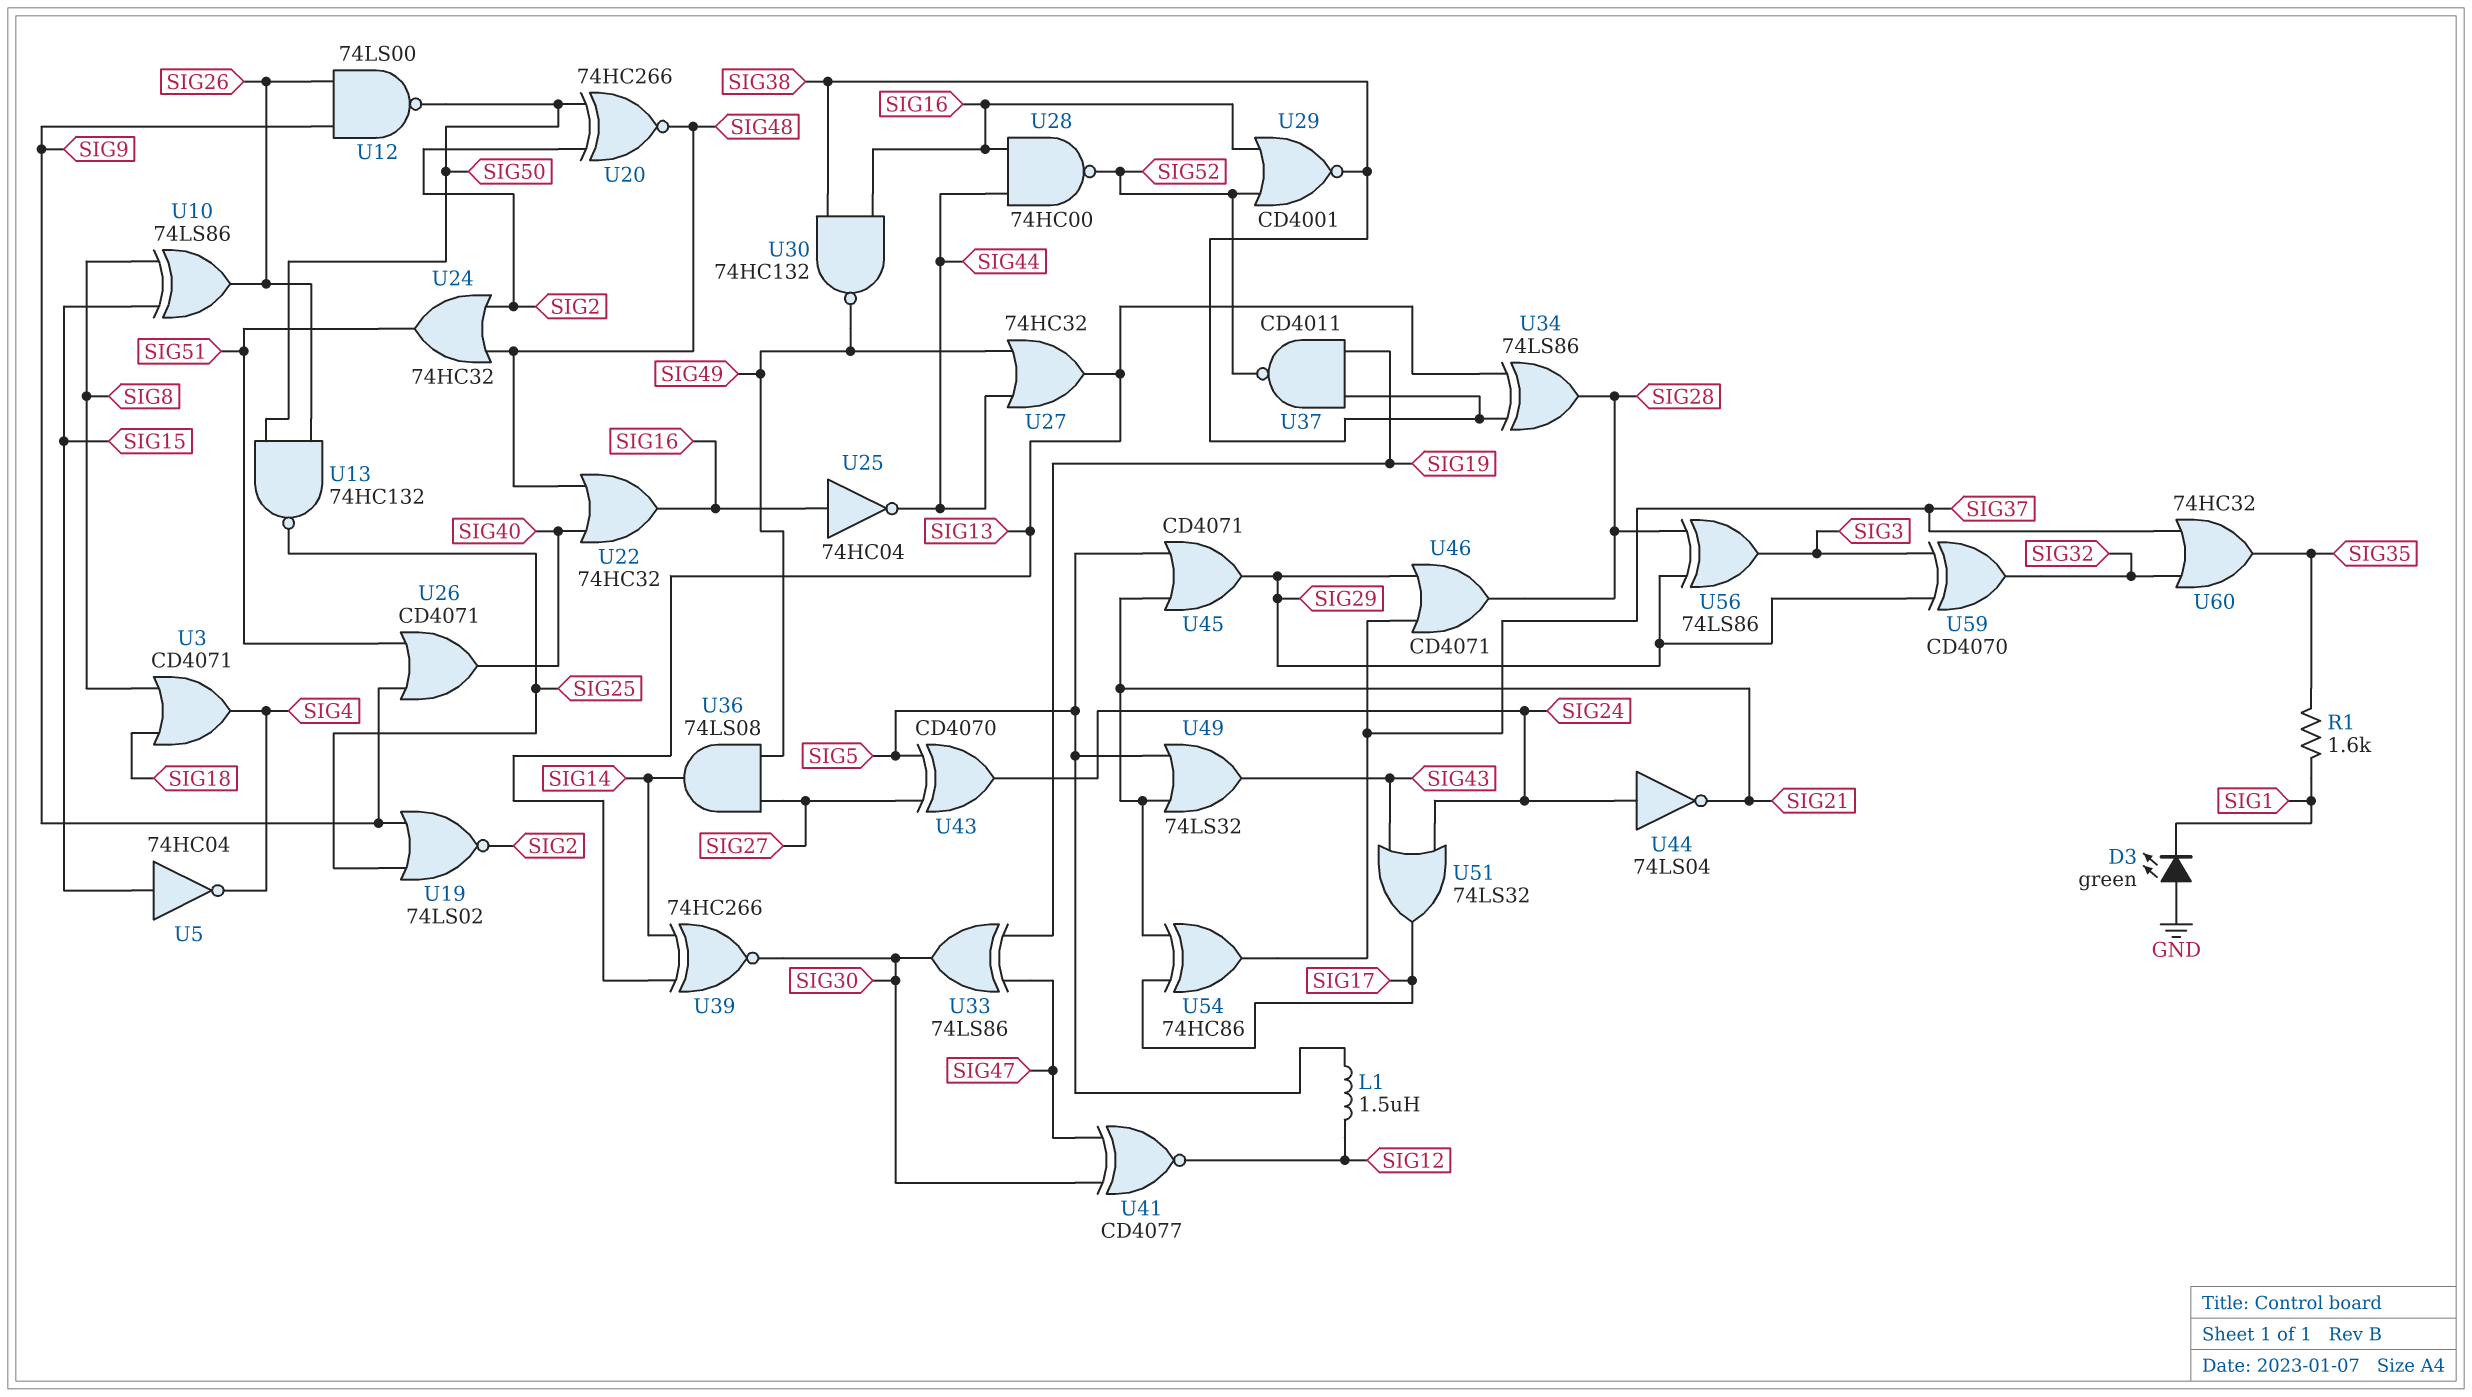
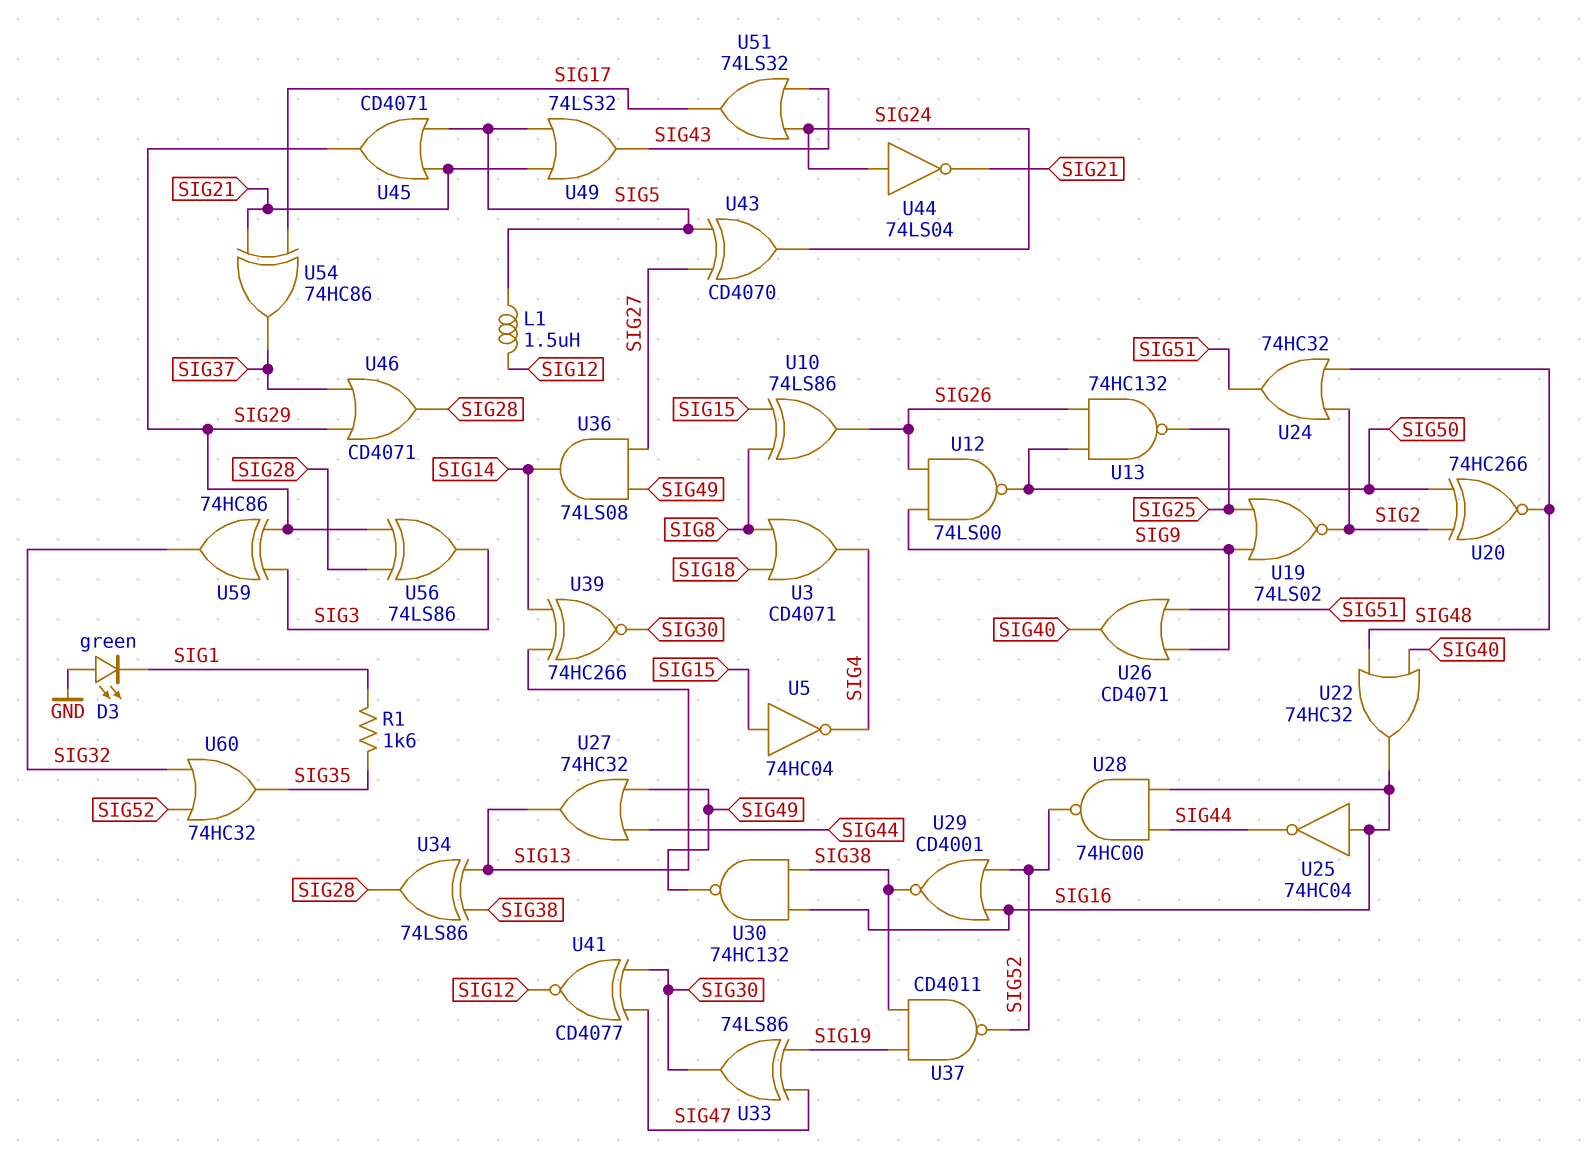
U59: XOR CD4070 (in SIG3, in SIG29, out SIG32) -> XOR 74HC86 (in SIG3, in SIG29, out SIG32)
U60: OR 74HC32 (in SIG32, in SIG37, out SIG35) -> OR 74HC32 (in SIG32, in SIG52, out SIG35)

